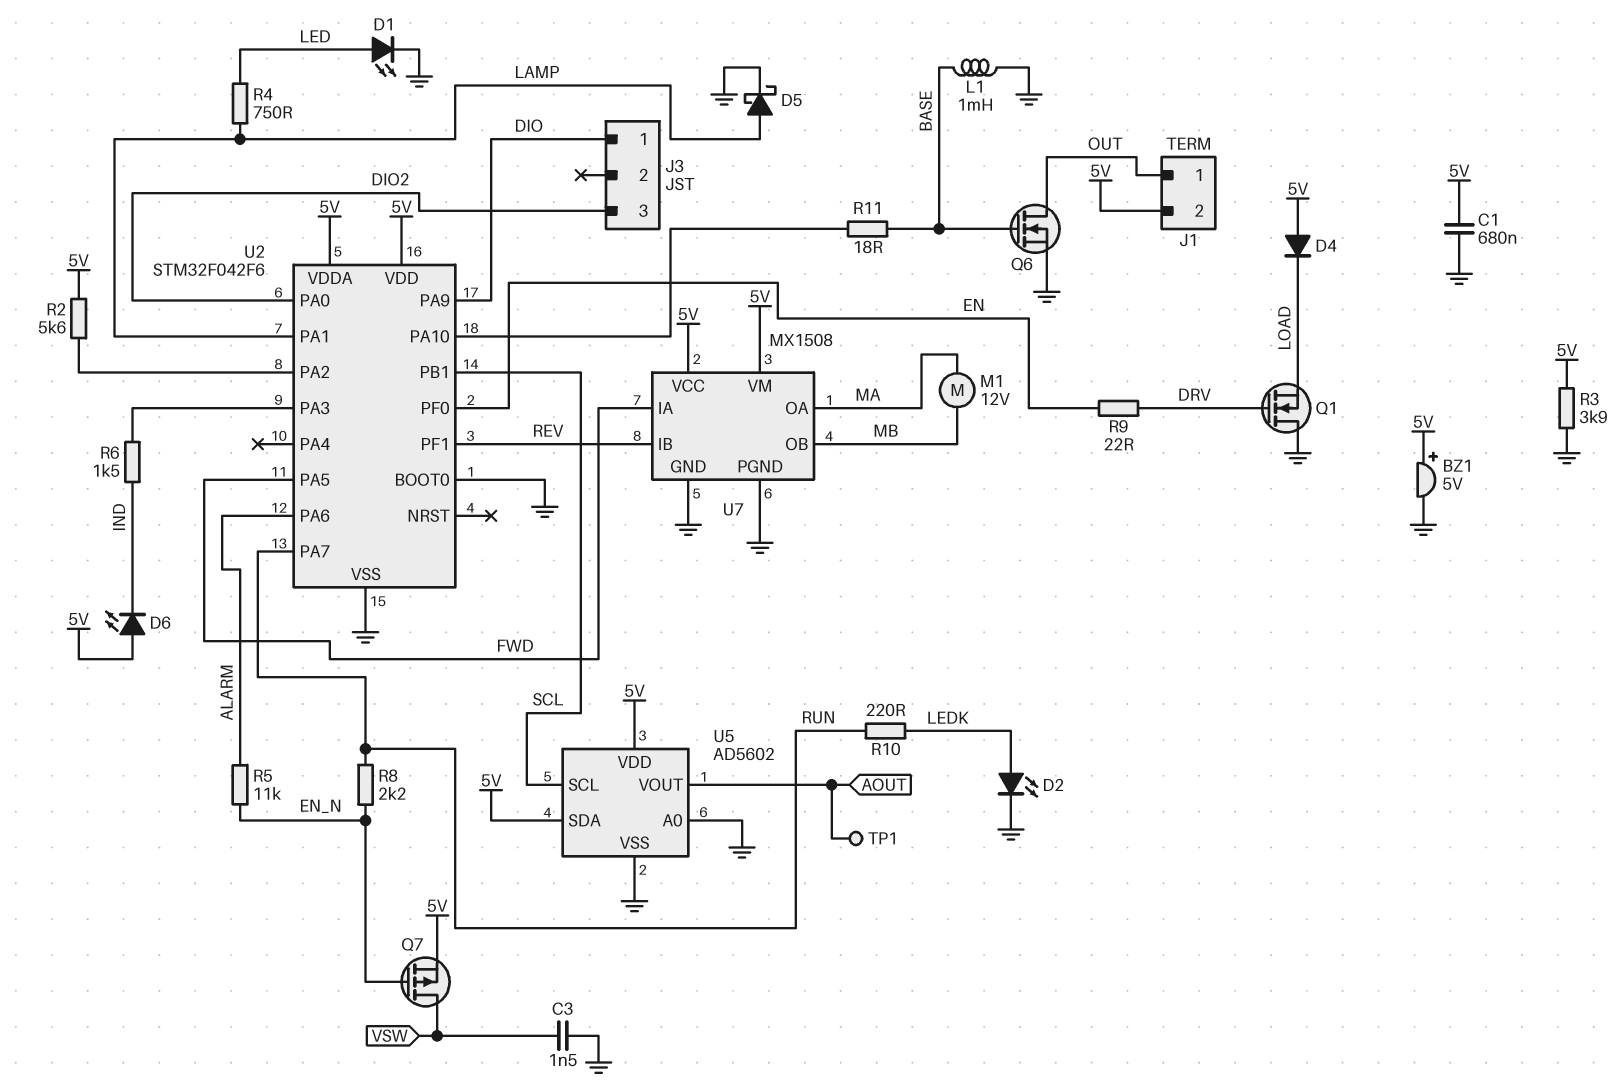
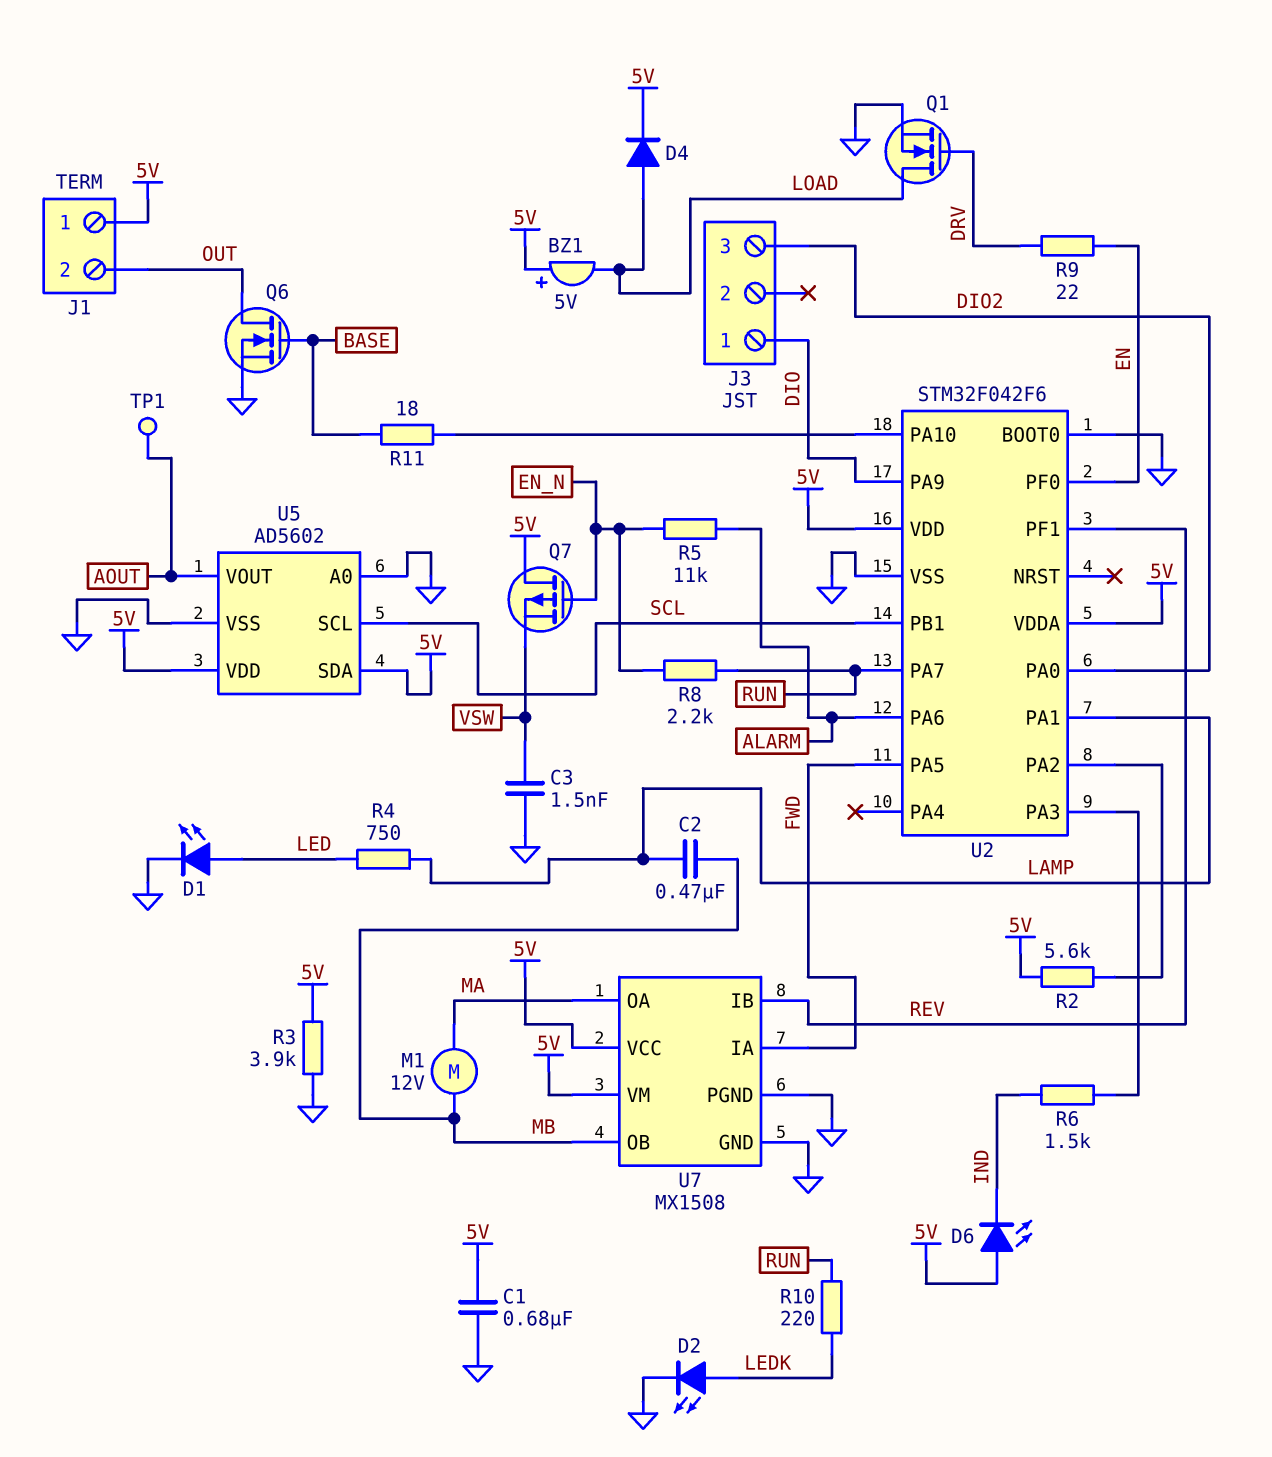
BZ1: buzzer 5V (plus 5V, minus GND) -> buzzer 5V (plus 5V, minus LOAD)
C2: none -> 470nF (LAMP, MB)
D4: diode (A 5V, K LOAD) -> diode (A LOAD, K 5V)
D5: schottky (A LAMP, K GND) -> none
J1 pin 1: OUT -> 5V
J1 pin 2: 5V -> OUT
L1: 1mH (BASE, GND) -> none
Q1: NMOS (G DRV, D GND, S LOAD) -> NMOS (G DRV, D LOAD, S GND)
Q7: PMOS (G EN_N, D VSW, S 5V) -> PMOS (G EN_N, D 5V, S VSW)

